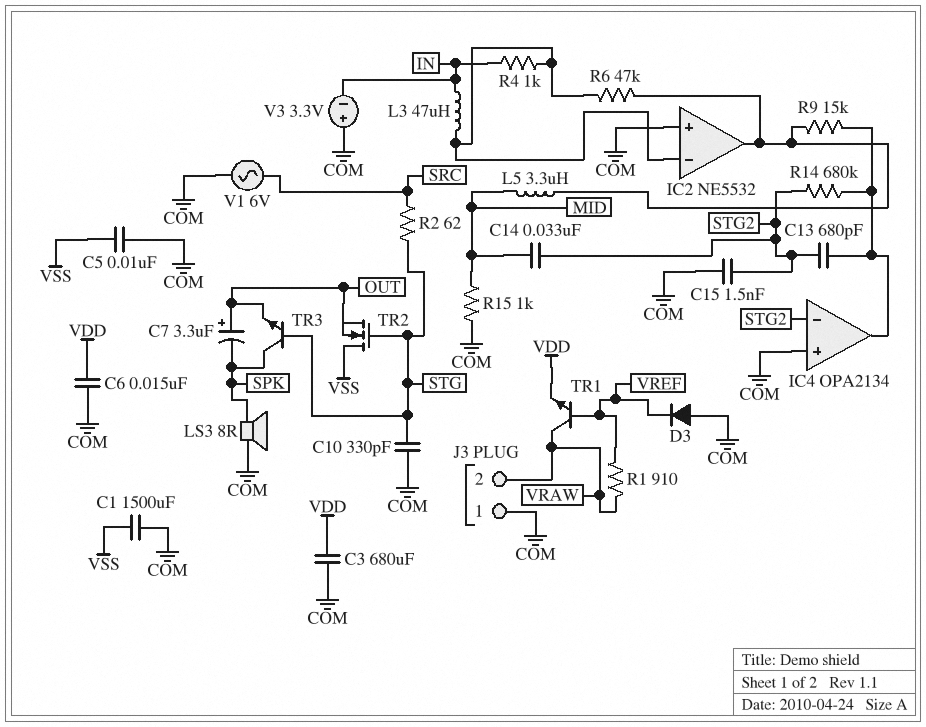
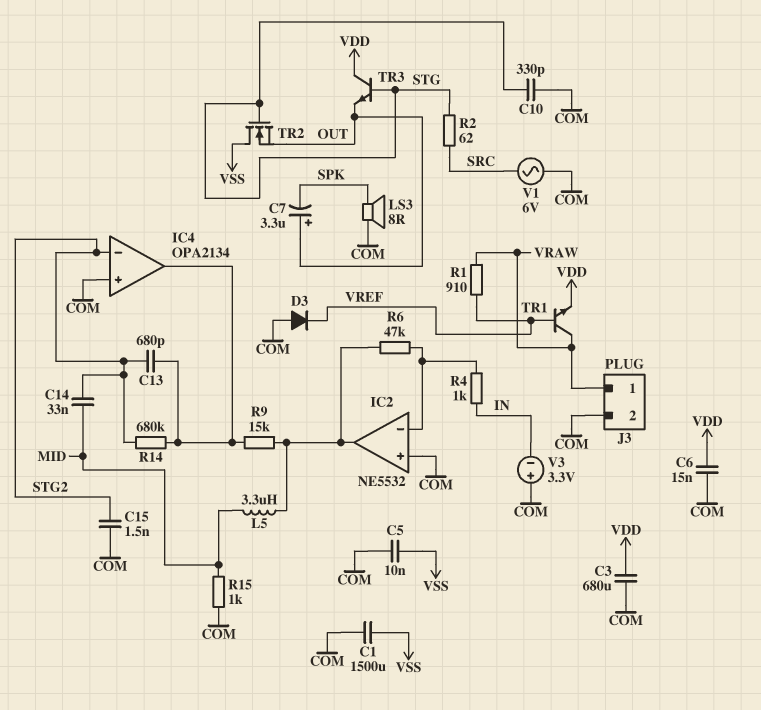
J3 pin 1: COM -> VRAW
J3 pin 2: VRAW -> COM
L3: 47uH (IC2/in-, IN) -> none
TR3: NPN (B STG, C SPK, E OUT) -> NPN (B STG, C VDD, E OUT)

